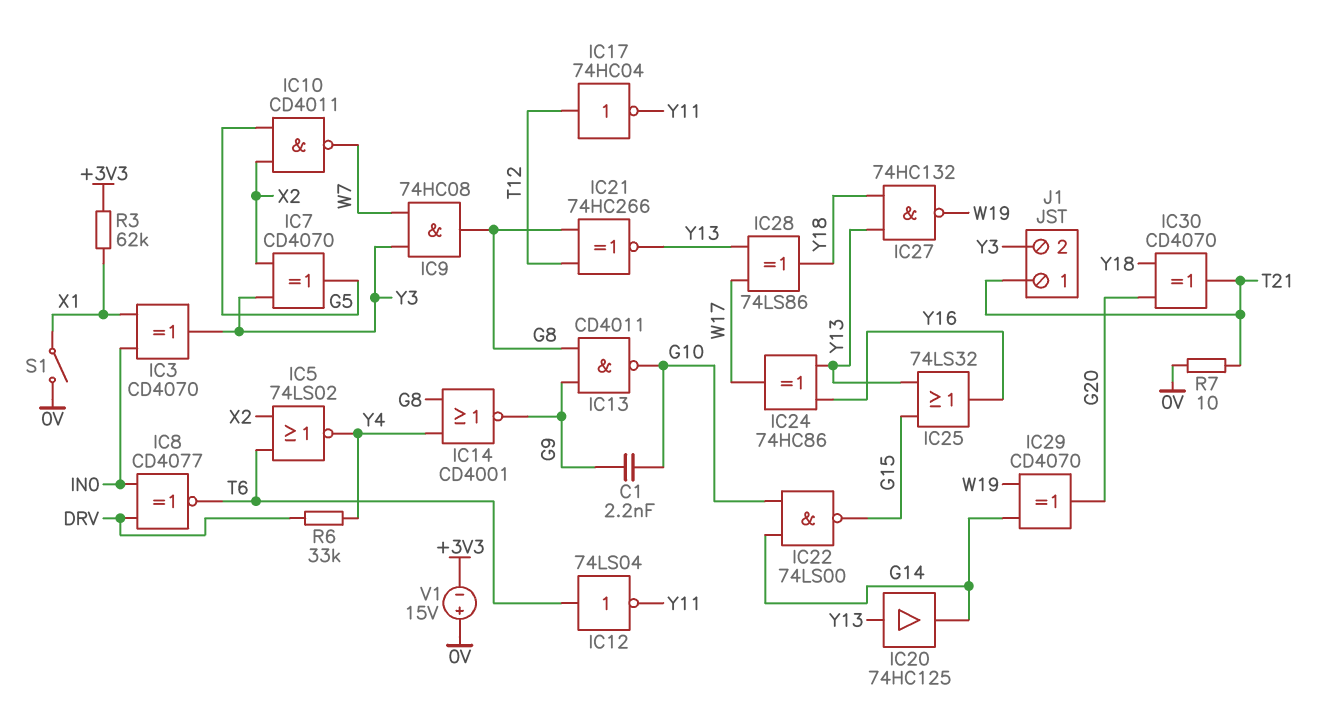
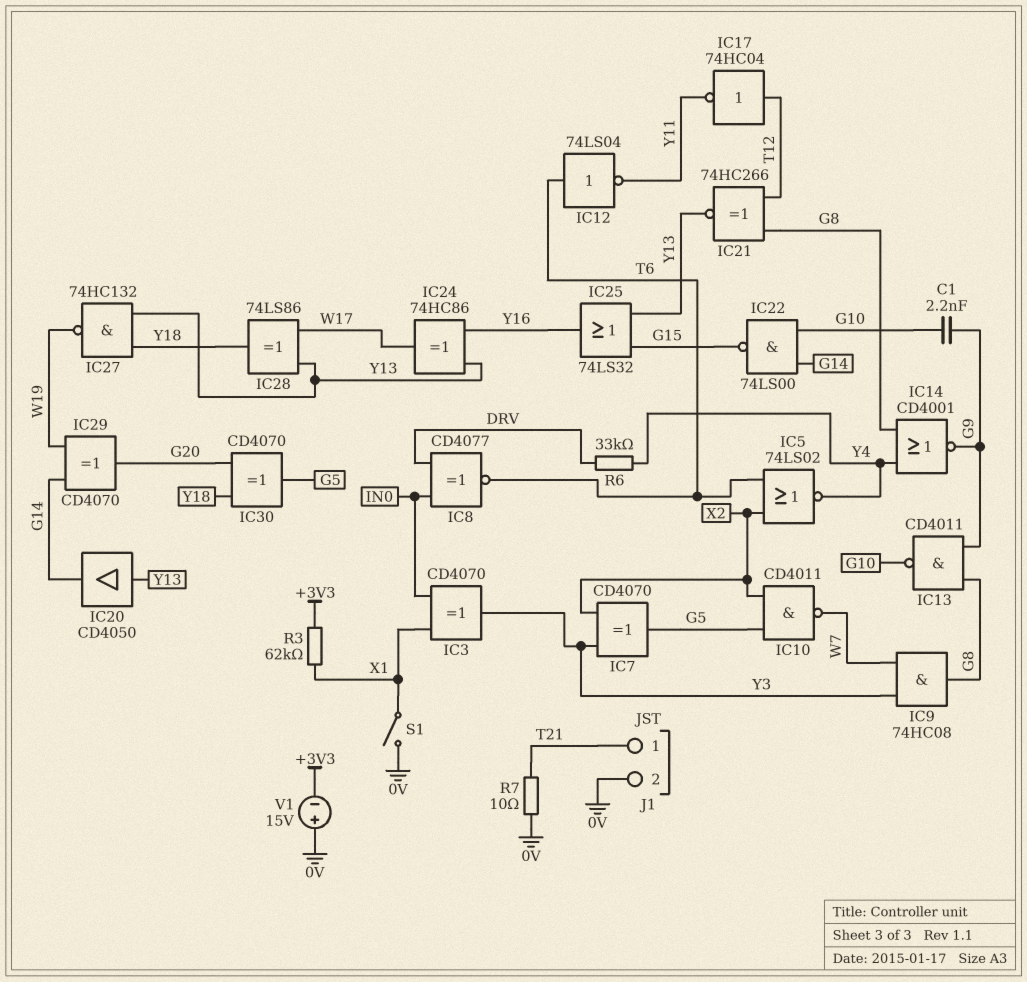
IC20: buffer 74HC125 (in Y13, out G14) -> buffer CD4050 (in Y13, out G14)
IC30: XOR CD4070 (in G20, in Y18, out T21) -> XOR CD4070 (in G20, in Y18, out G5)
J1 pin 2: Y3 -> 0V

